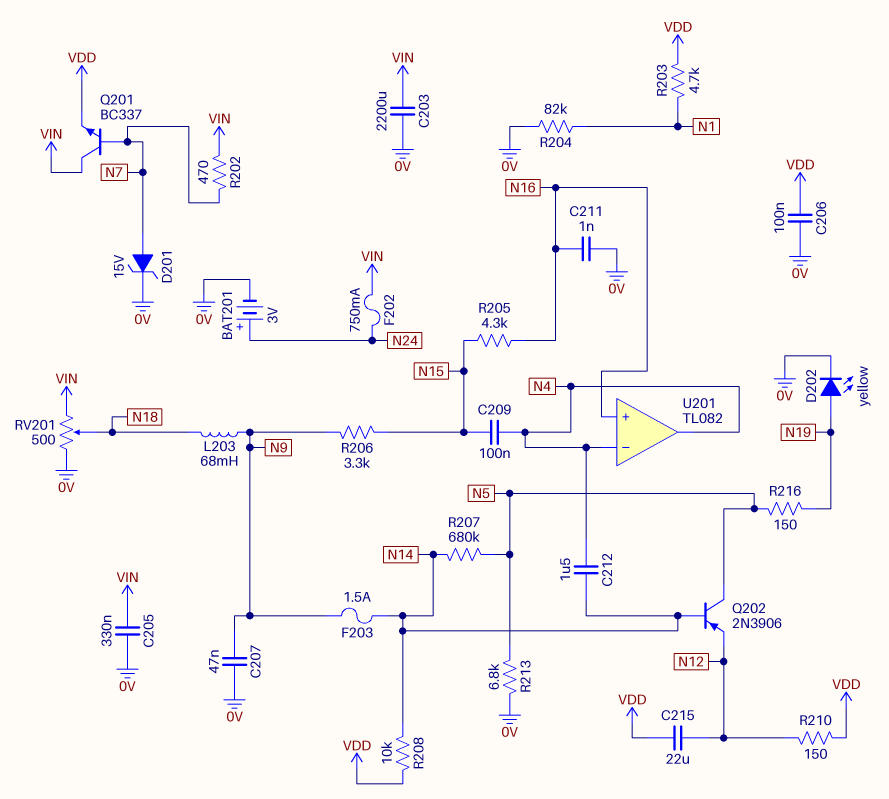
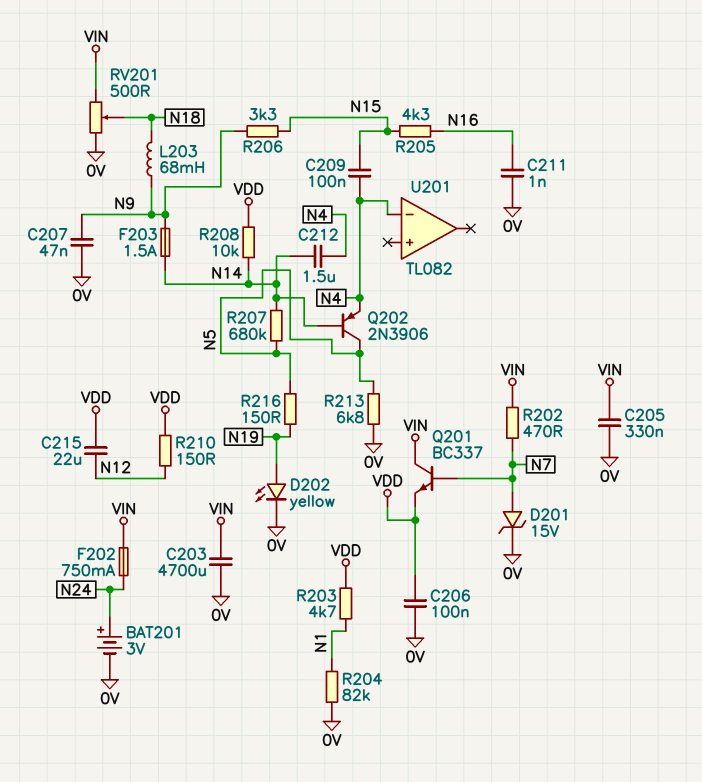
C203: 2200uF (0V, VIN) -> 4700uF (0V, VIN)
Q202: PNP 2N3906 (B N14, C N5, E N12) -> PNP 2N3906 (B N14, C N5, E N4)
U201 pin in+: N16 -> none
U201 pin out: N4 -> none

